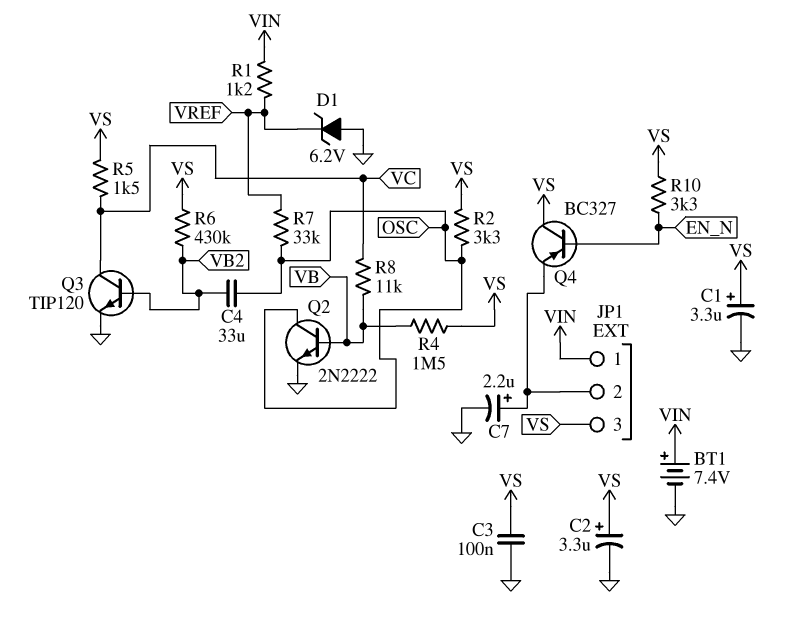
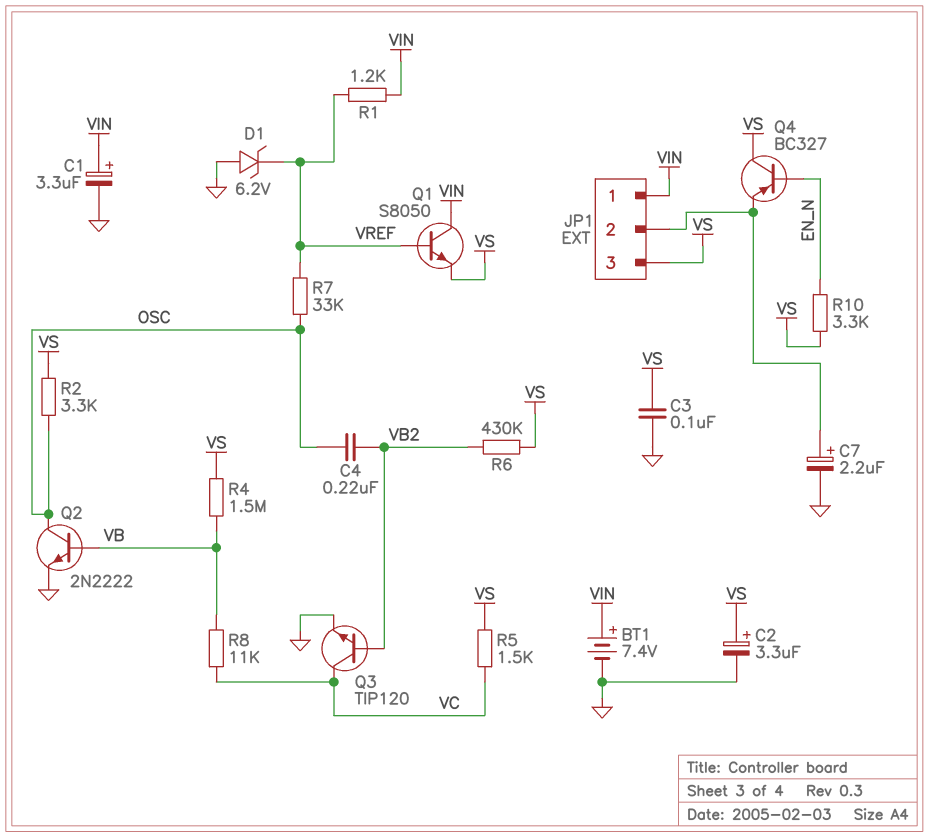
C1: 3.3uF (plus VS, minus GND) -> 3.3uF (plus VIN, minus GND)
C4: 33uF (OSC, VB2) -> 220nF (OSC, VB2)
Q1: none -> NPN S8050 (B VREF, C VIN, E VS)

